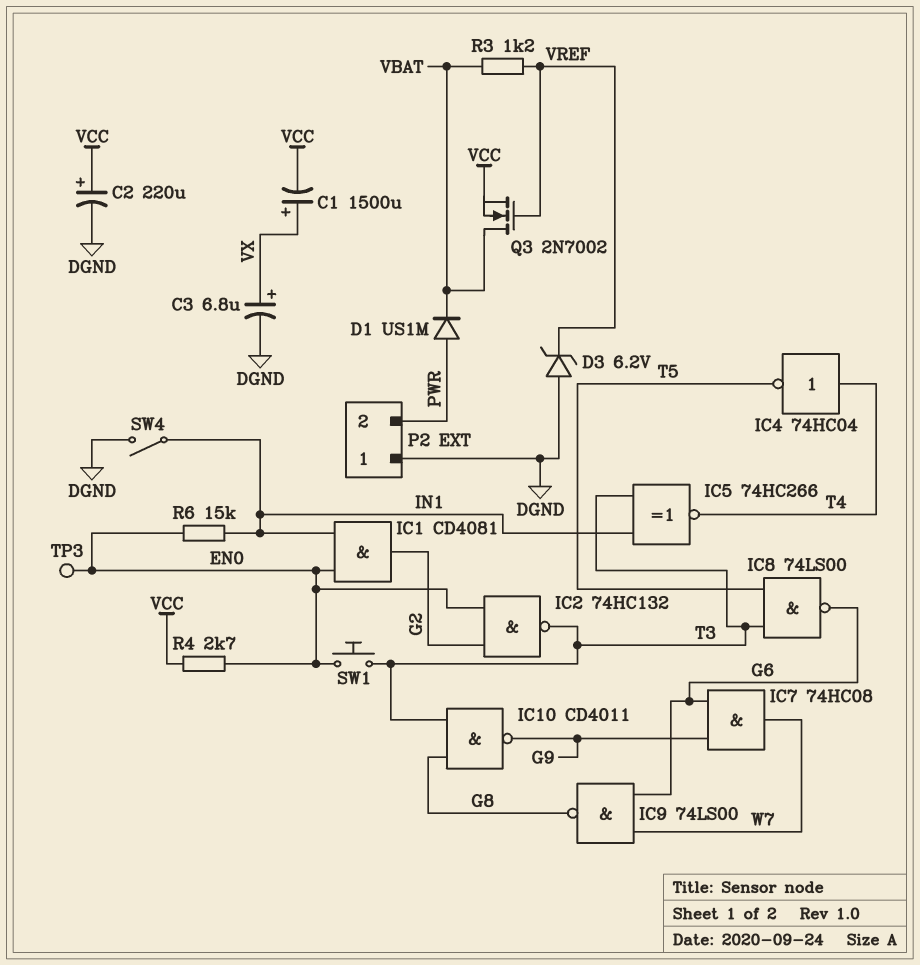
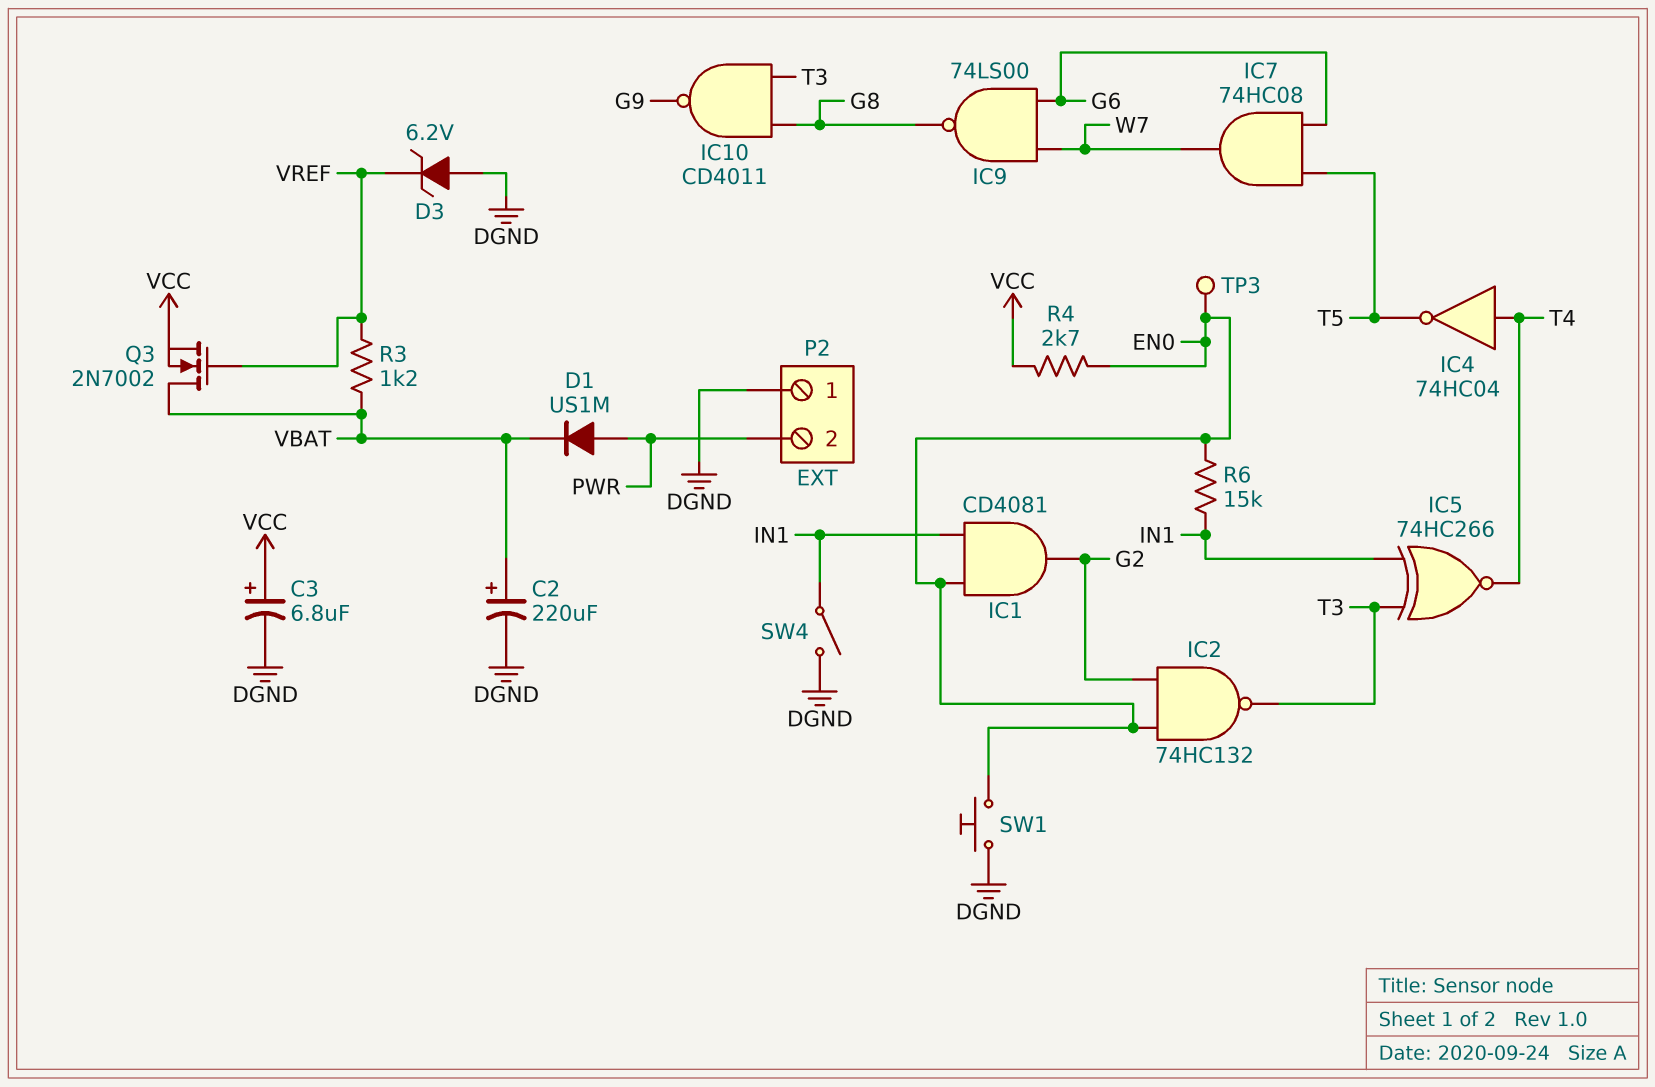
C1: 1500uF (plus VX, minus VCC) -> none
C2: 220uF (plus VCC, minus DGND) -> 220uF (plus VBAT, minus DGND)
C3: 6.8uF (plus VX, minus DGND) -> 6.8uF (plus VCC, minus DGND)
IC7: AND 74HC08 (in G6, in G9, out W7) -> AND 74HC08 (in G6, in T5, out W7)
IC8: NAND 74LS00 (in T3, in T5, out G6) -> none
SW1: button (EN0, T3) -> button (DGND, EN0)

